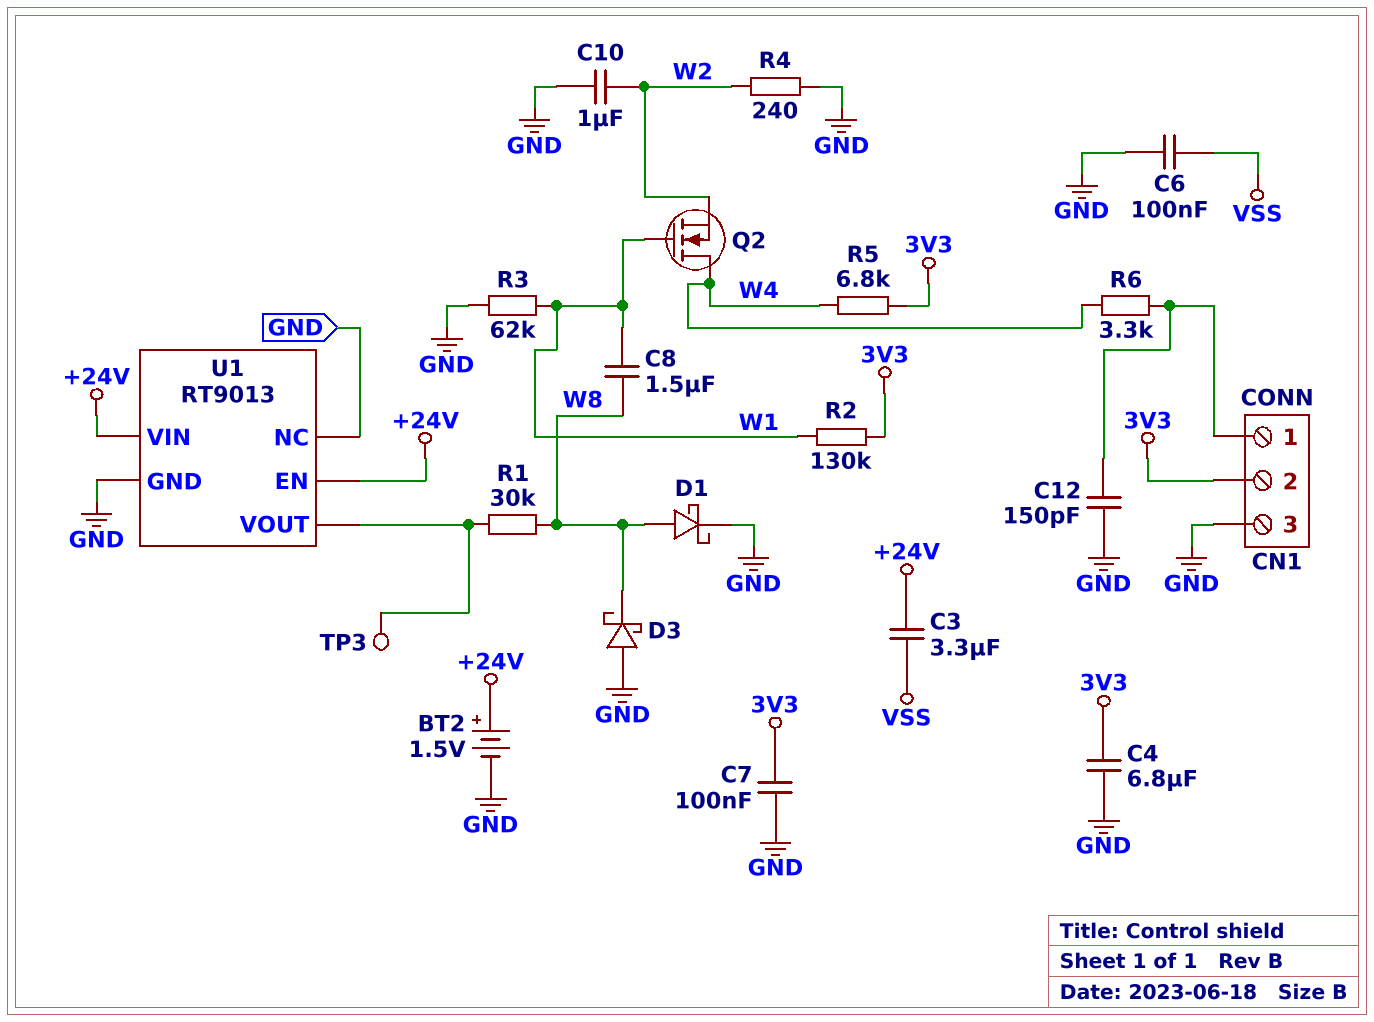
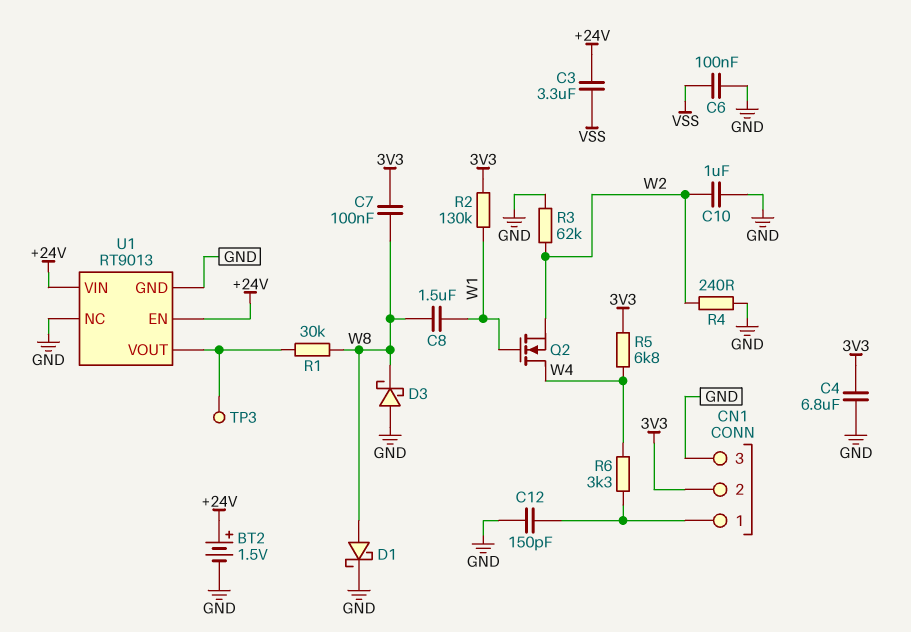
C7: 100nF (3V3, GND) -> 100nF (3V3, W8)
R3: 62k (GND, W1) -> 62k (GND, W2)

